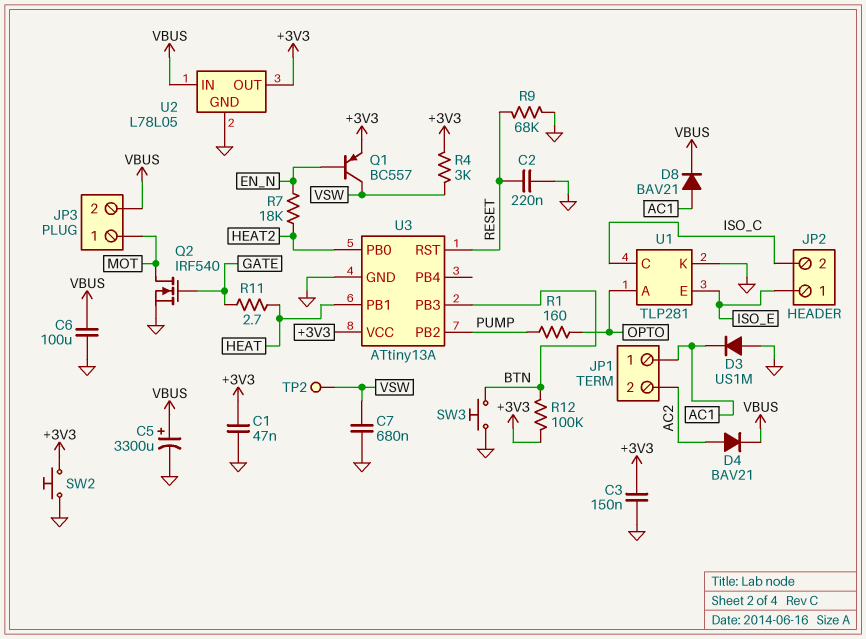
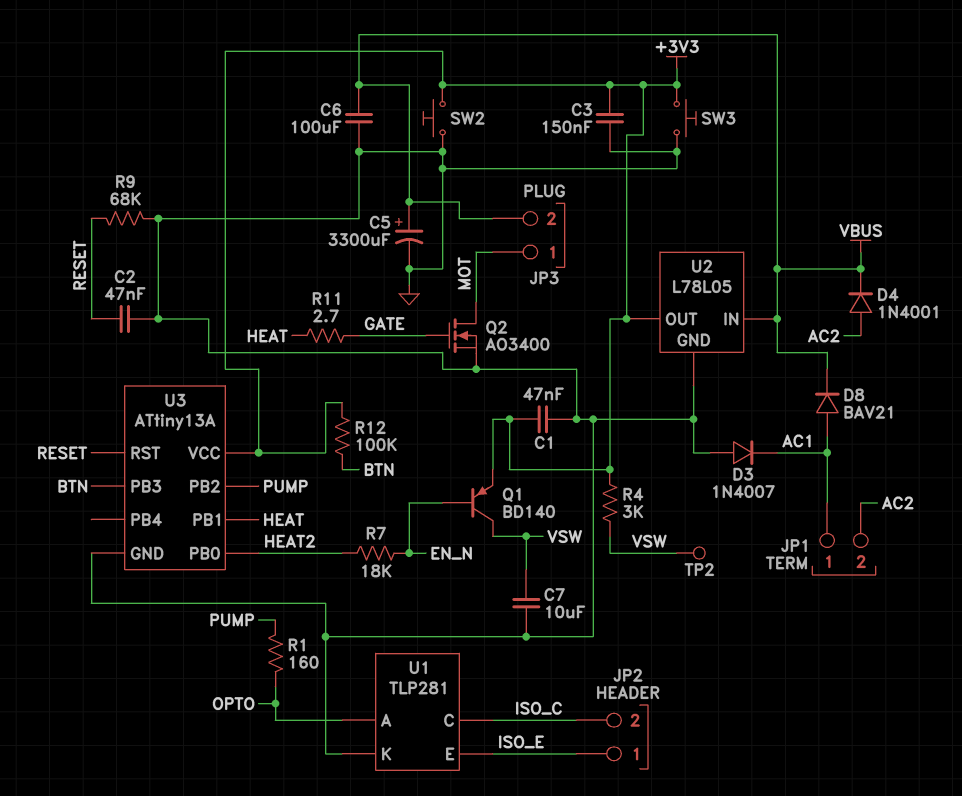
C2: 220nF (GND, RESET) -> 47nF (GND, RESET)
C7: 680nF (GND, VSW) -> 10uF (GND, VSW)
D3: diode US1M (A GND, K AC1) -> diode 1N4007 (A GND, K AC1)
D4: diode BAV21 (A AC2, K VBUS) -> diode 1N4001 (A AC2, K VBUS)
Q1: PNP BC557 (B EN_N, C VSW, E +3V3) -> PNP BD140 (B EN_N, C VSW, E +3V3)
Q2: NMOS IRF540 (G GATE, D MOT, S GND) -> NMOS AO3400 (G GATE, D MOT, S GND)
SW3: button (BTN, GND) -> button (+3V3, GND)

